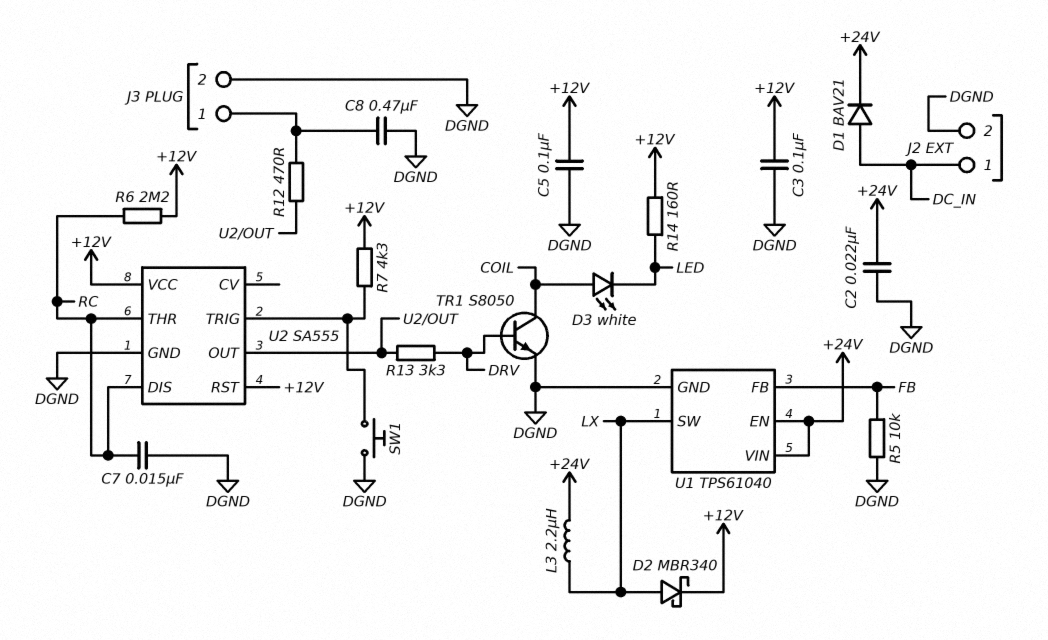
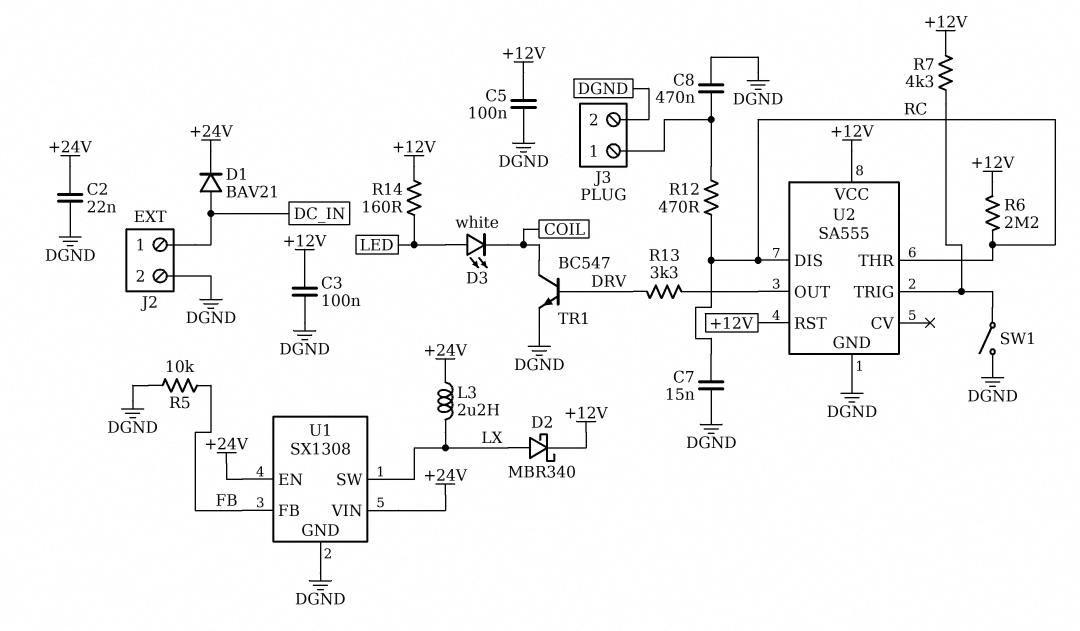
D3: LED white (A COIL, K LED) -> LED white (A LED, K COIL)
R12: 470 (J3/1, U2/OUT) -> 470 (J3/1, RC)
SW1: button (DGND, U2/TRIG) -> switch (DGND, U2/TRIG)
TR1: NPN S8050 (B DRV, C COIL, E DGND) -> NPN BC547 (B DRV, C COIL, E DGND)
U1: TPS61040 -> SX1308

